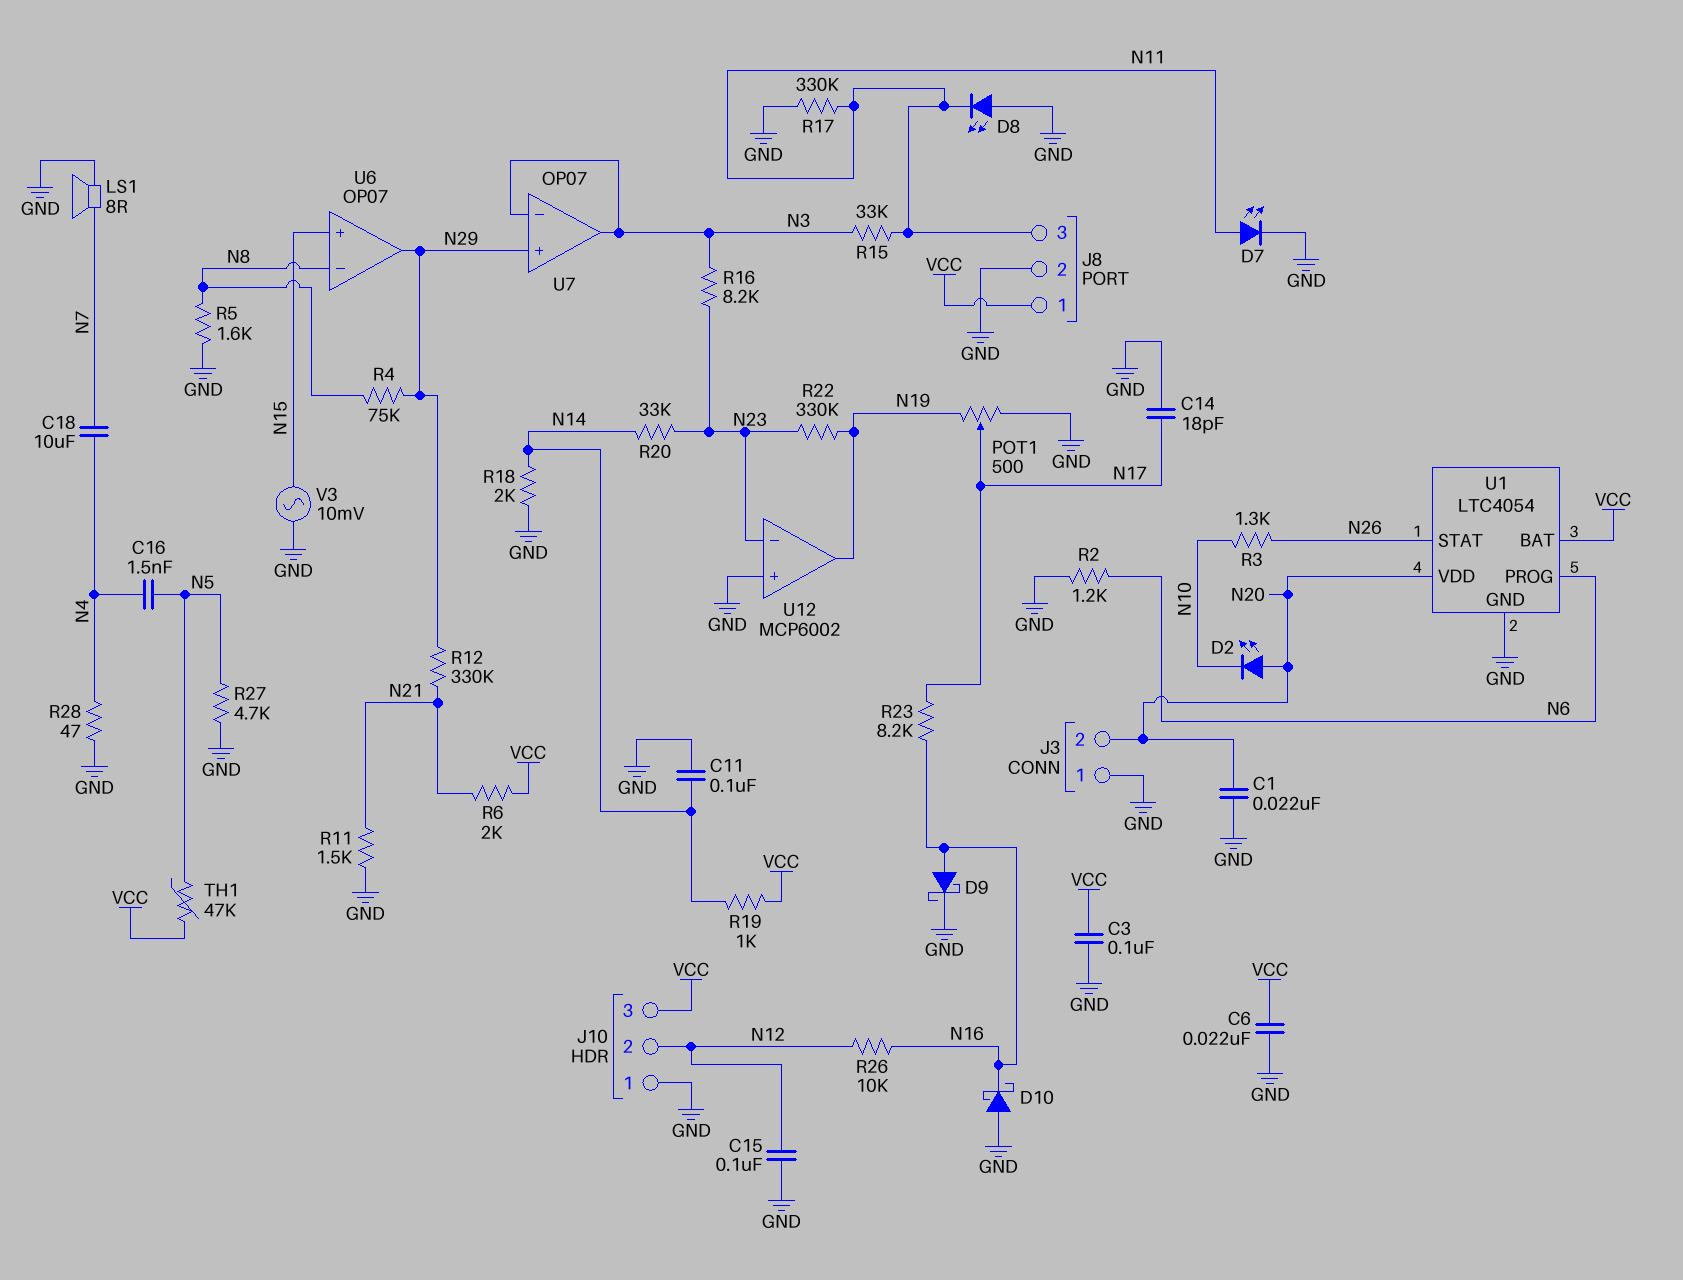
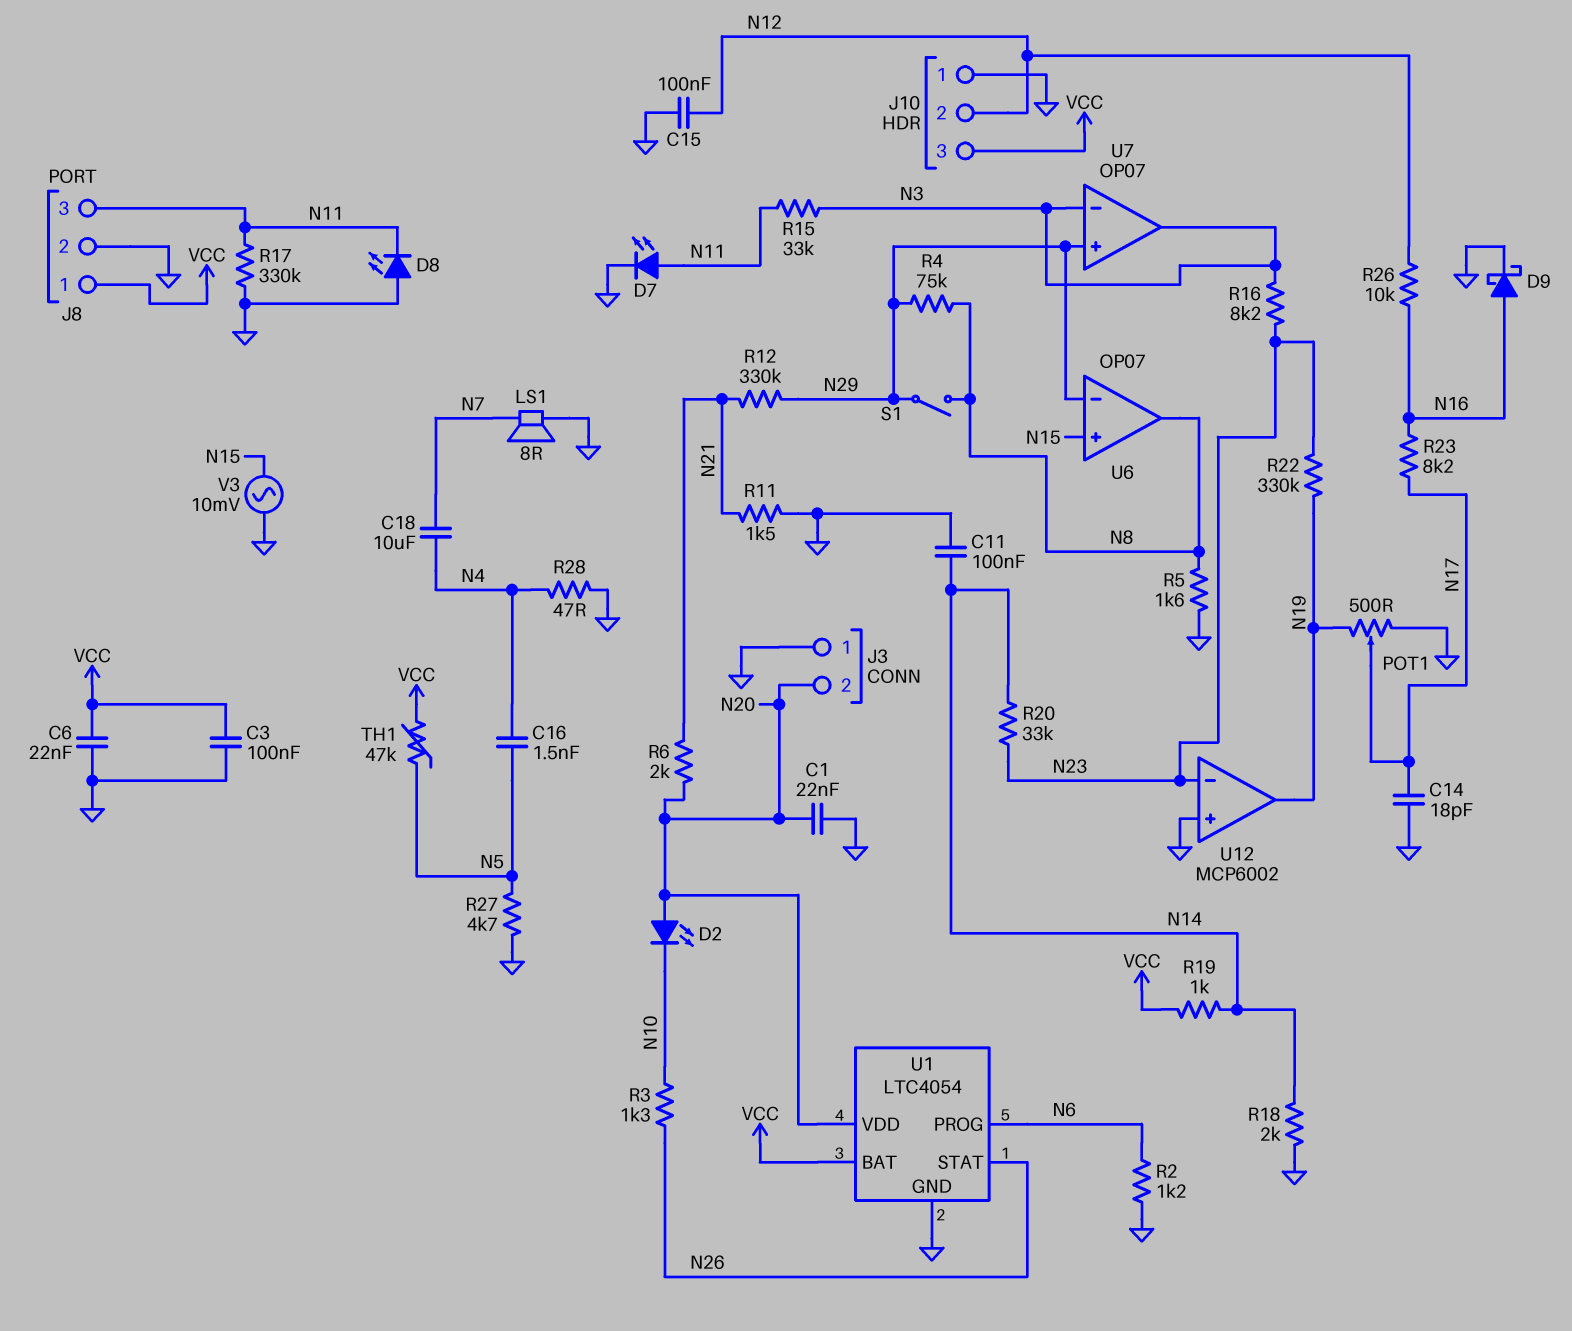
D10: schottky (A GND, K N16) -> none
R6: 2k (N21, VCC) -> 2k (N20, N21)
S1: none -> switch (N8, N29)
U6 pin in-: N8 -> N29
U6 pin out: N29 -> N8

